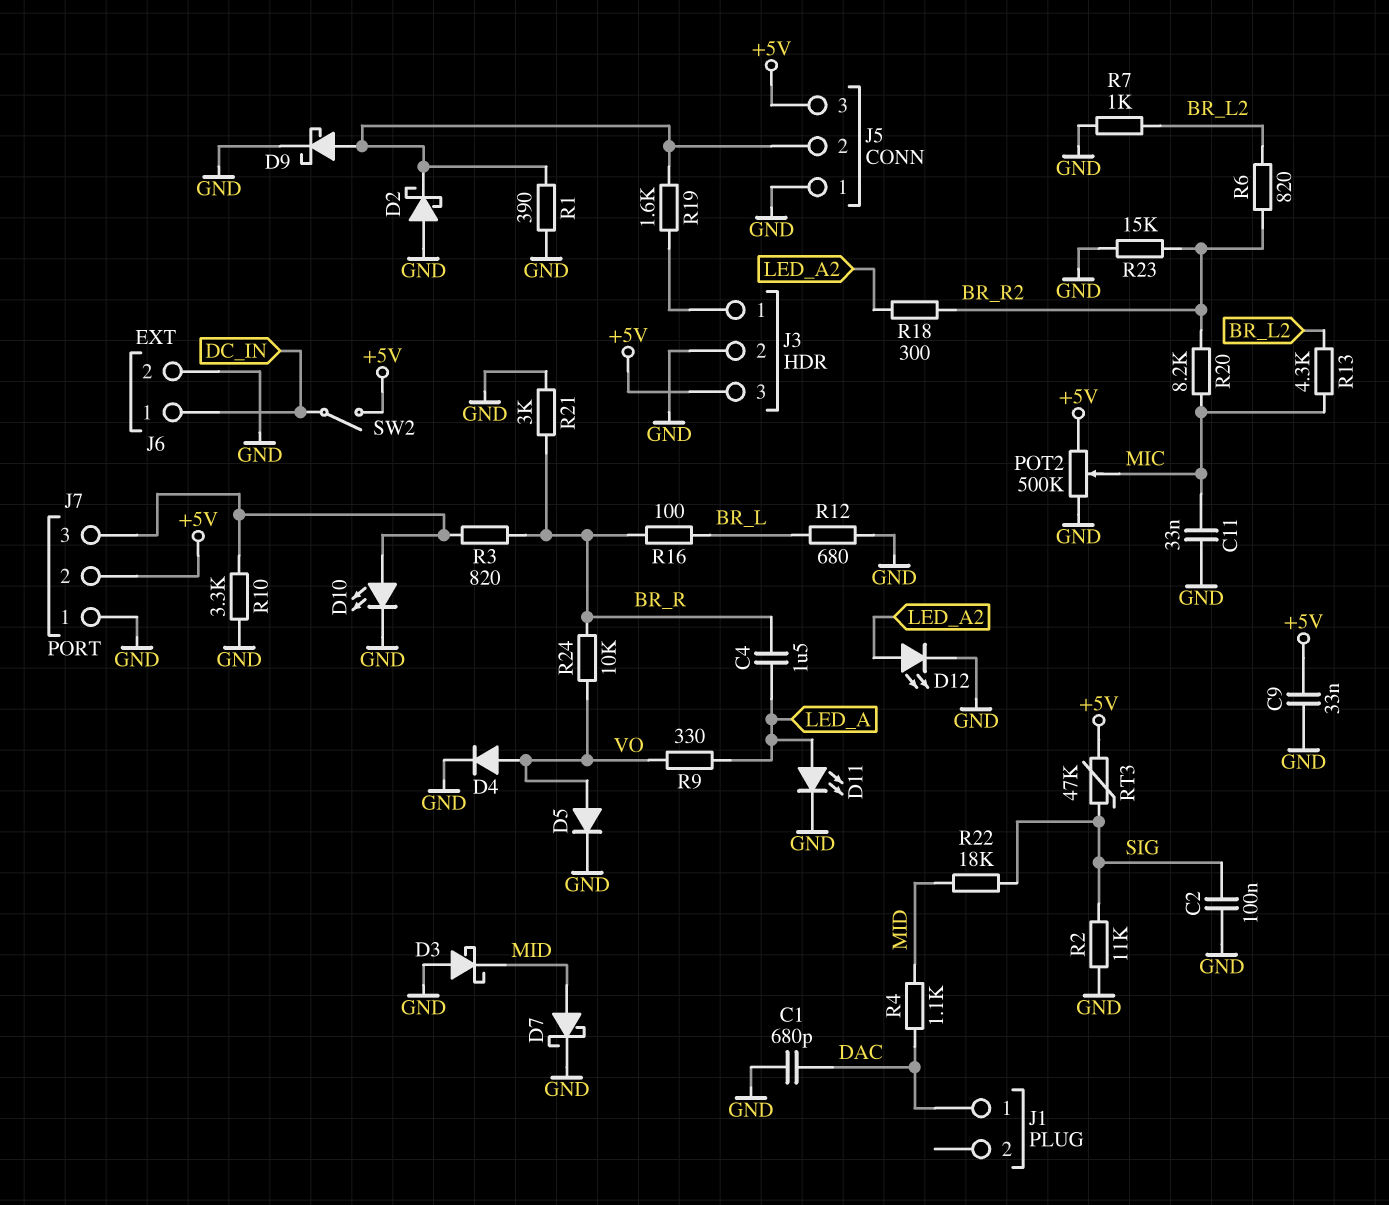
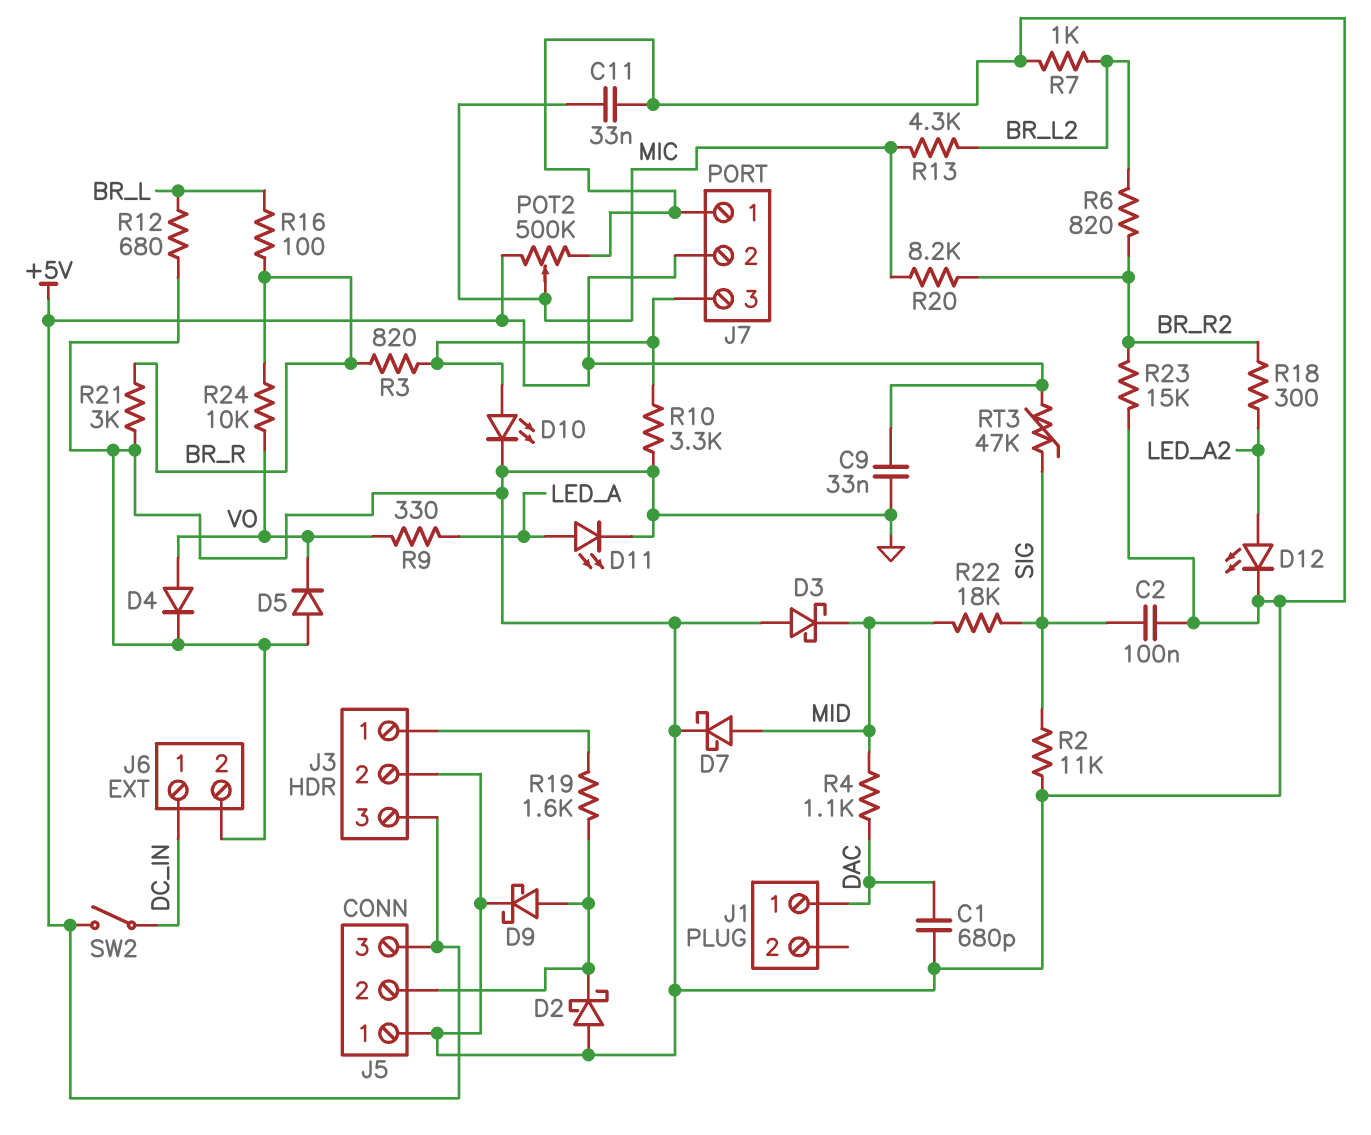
C4: 1.5uF (BR_R, LED_A) -> none
D5: diode (A VO, K GND) -> diode (A GND, K VO)
R1: 390 (GND, J5/2) -> none

